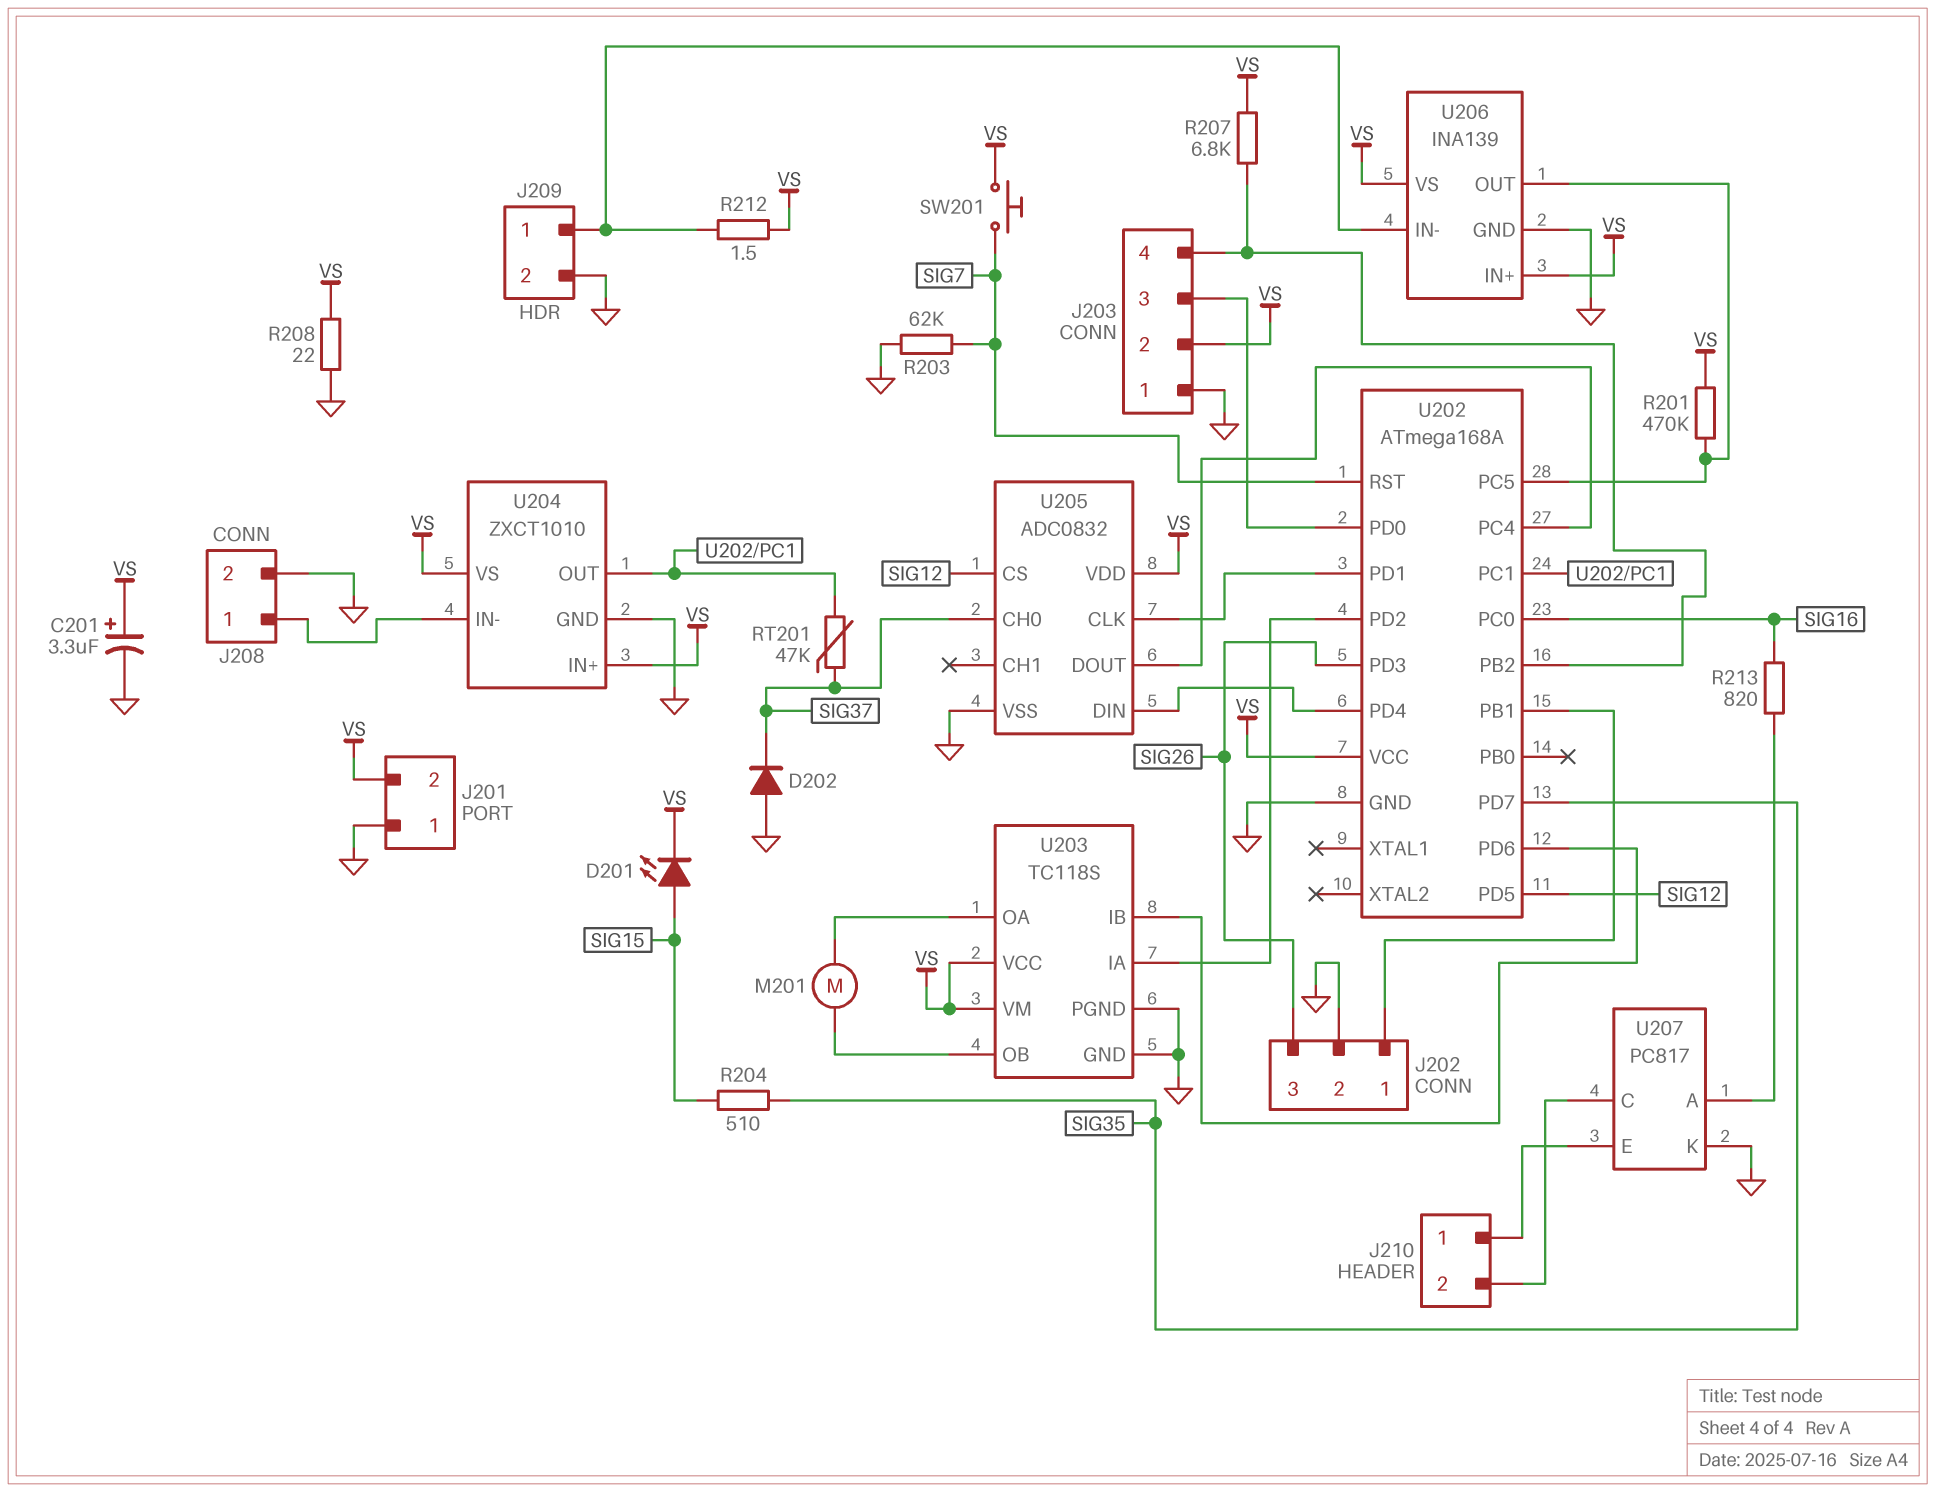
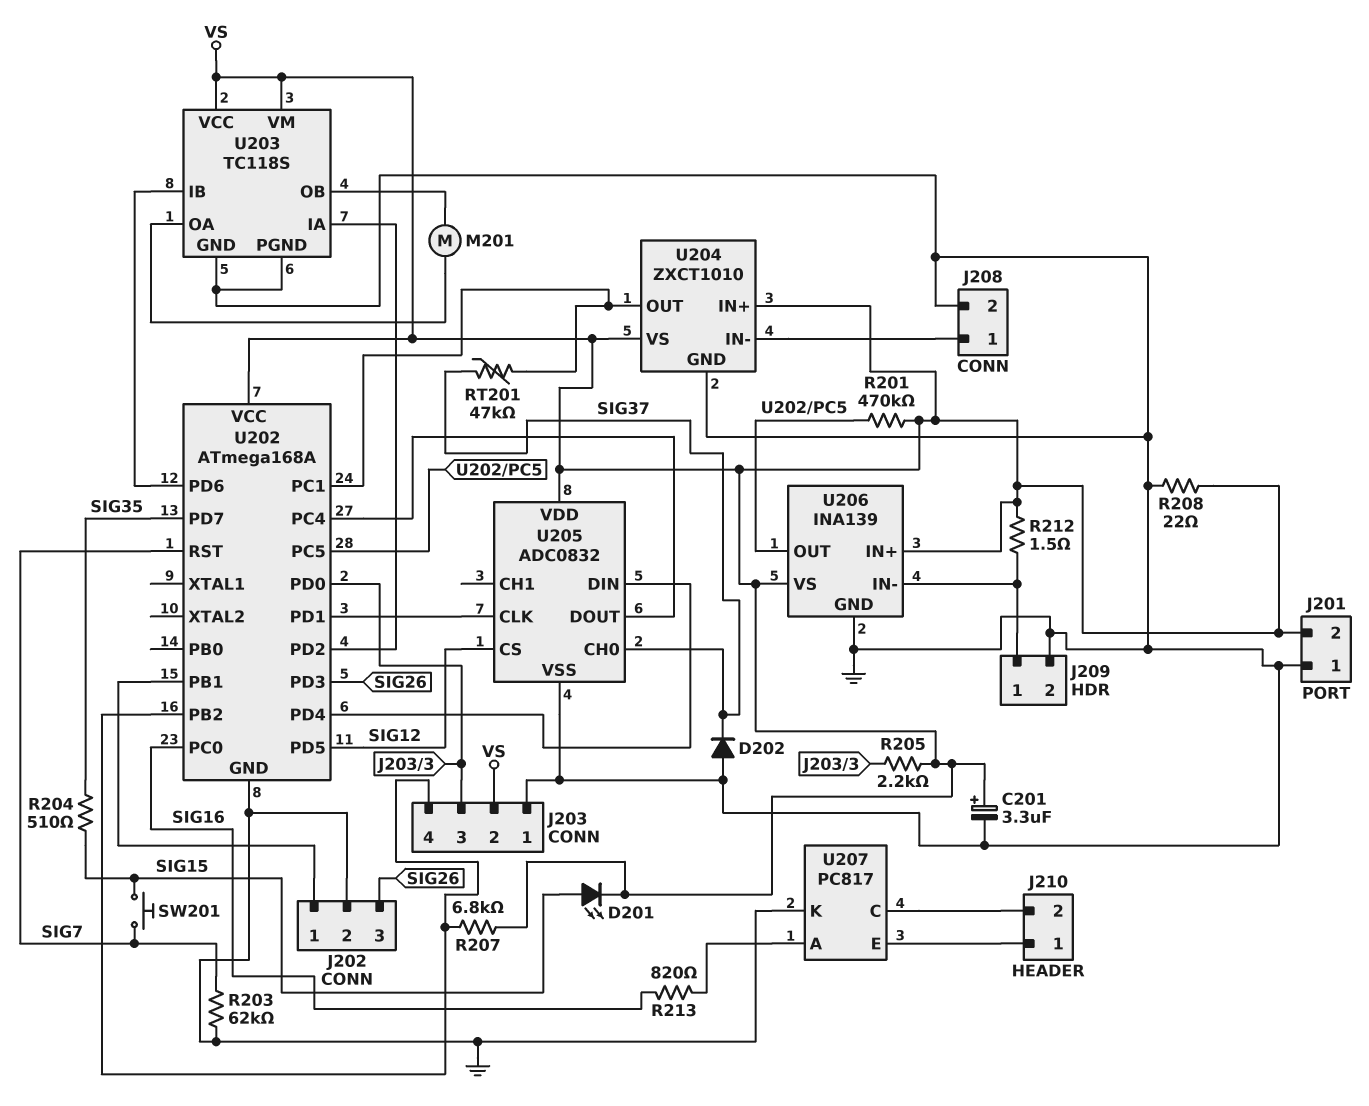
R205: none -> 2.2k (J203/3, VS)
SW201: button (SIG7, VS) -> button (SIG7, SIG15)

